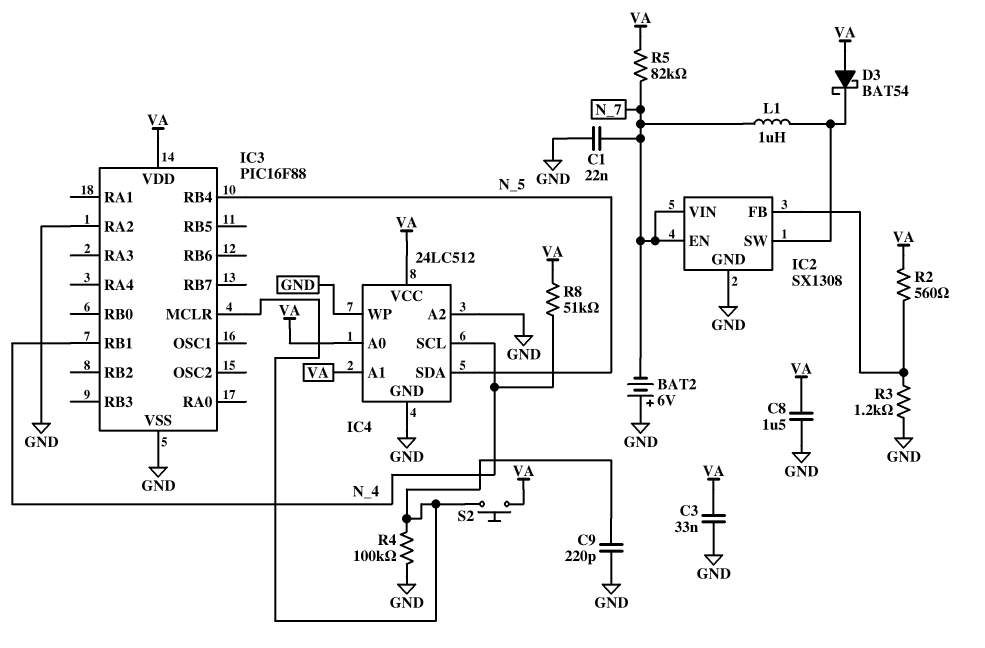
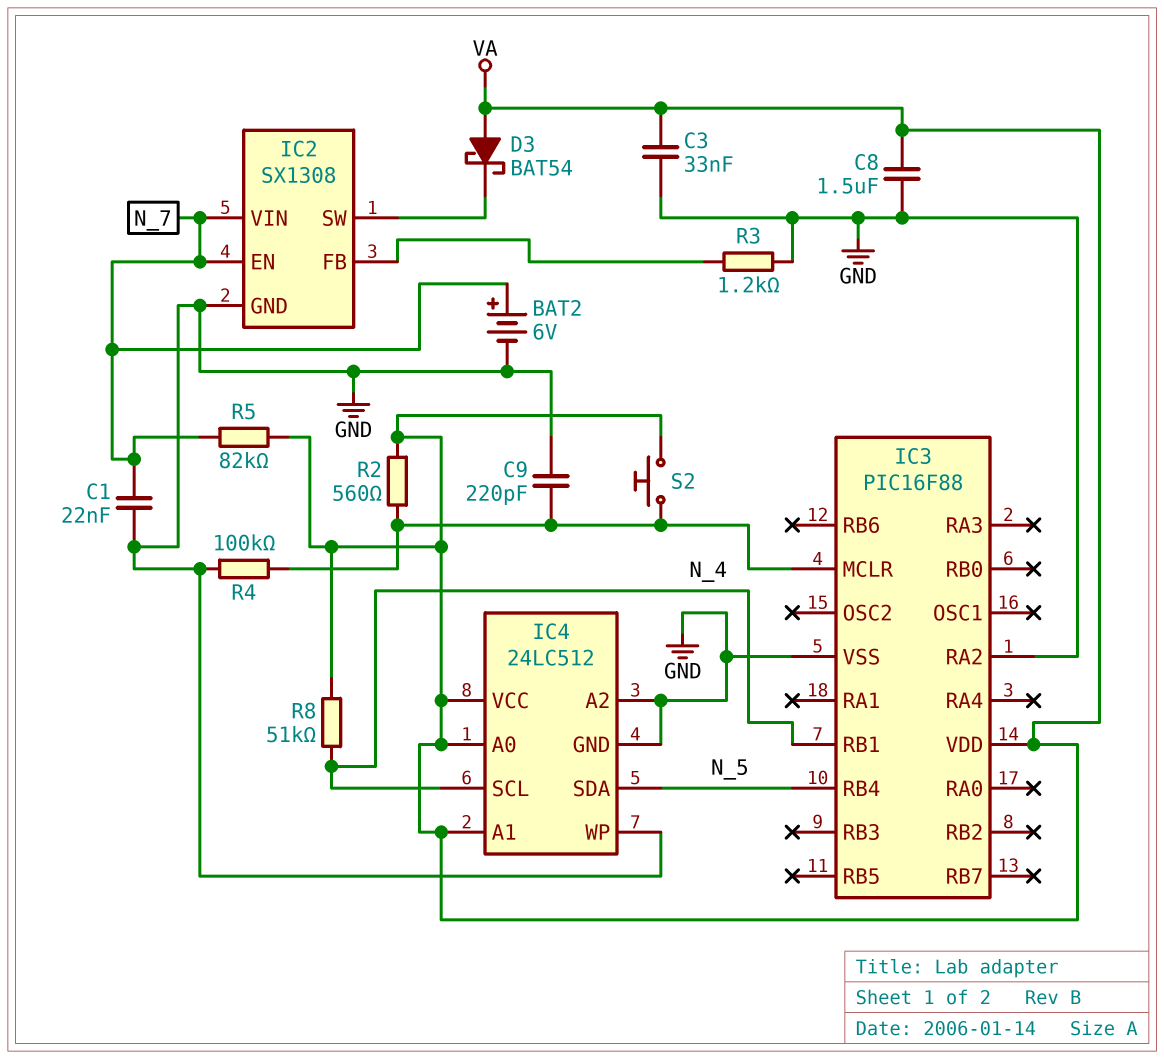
BAT2: 6V (plus GND, minus N_7) -> 6V (plus N_7, minus GND)
L1: 1uH (IC2/SW, N_7) -> none
R2: 560 (IC2/FB, VA) -> 560 (IC3/MCLR, VA)

